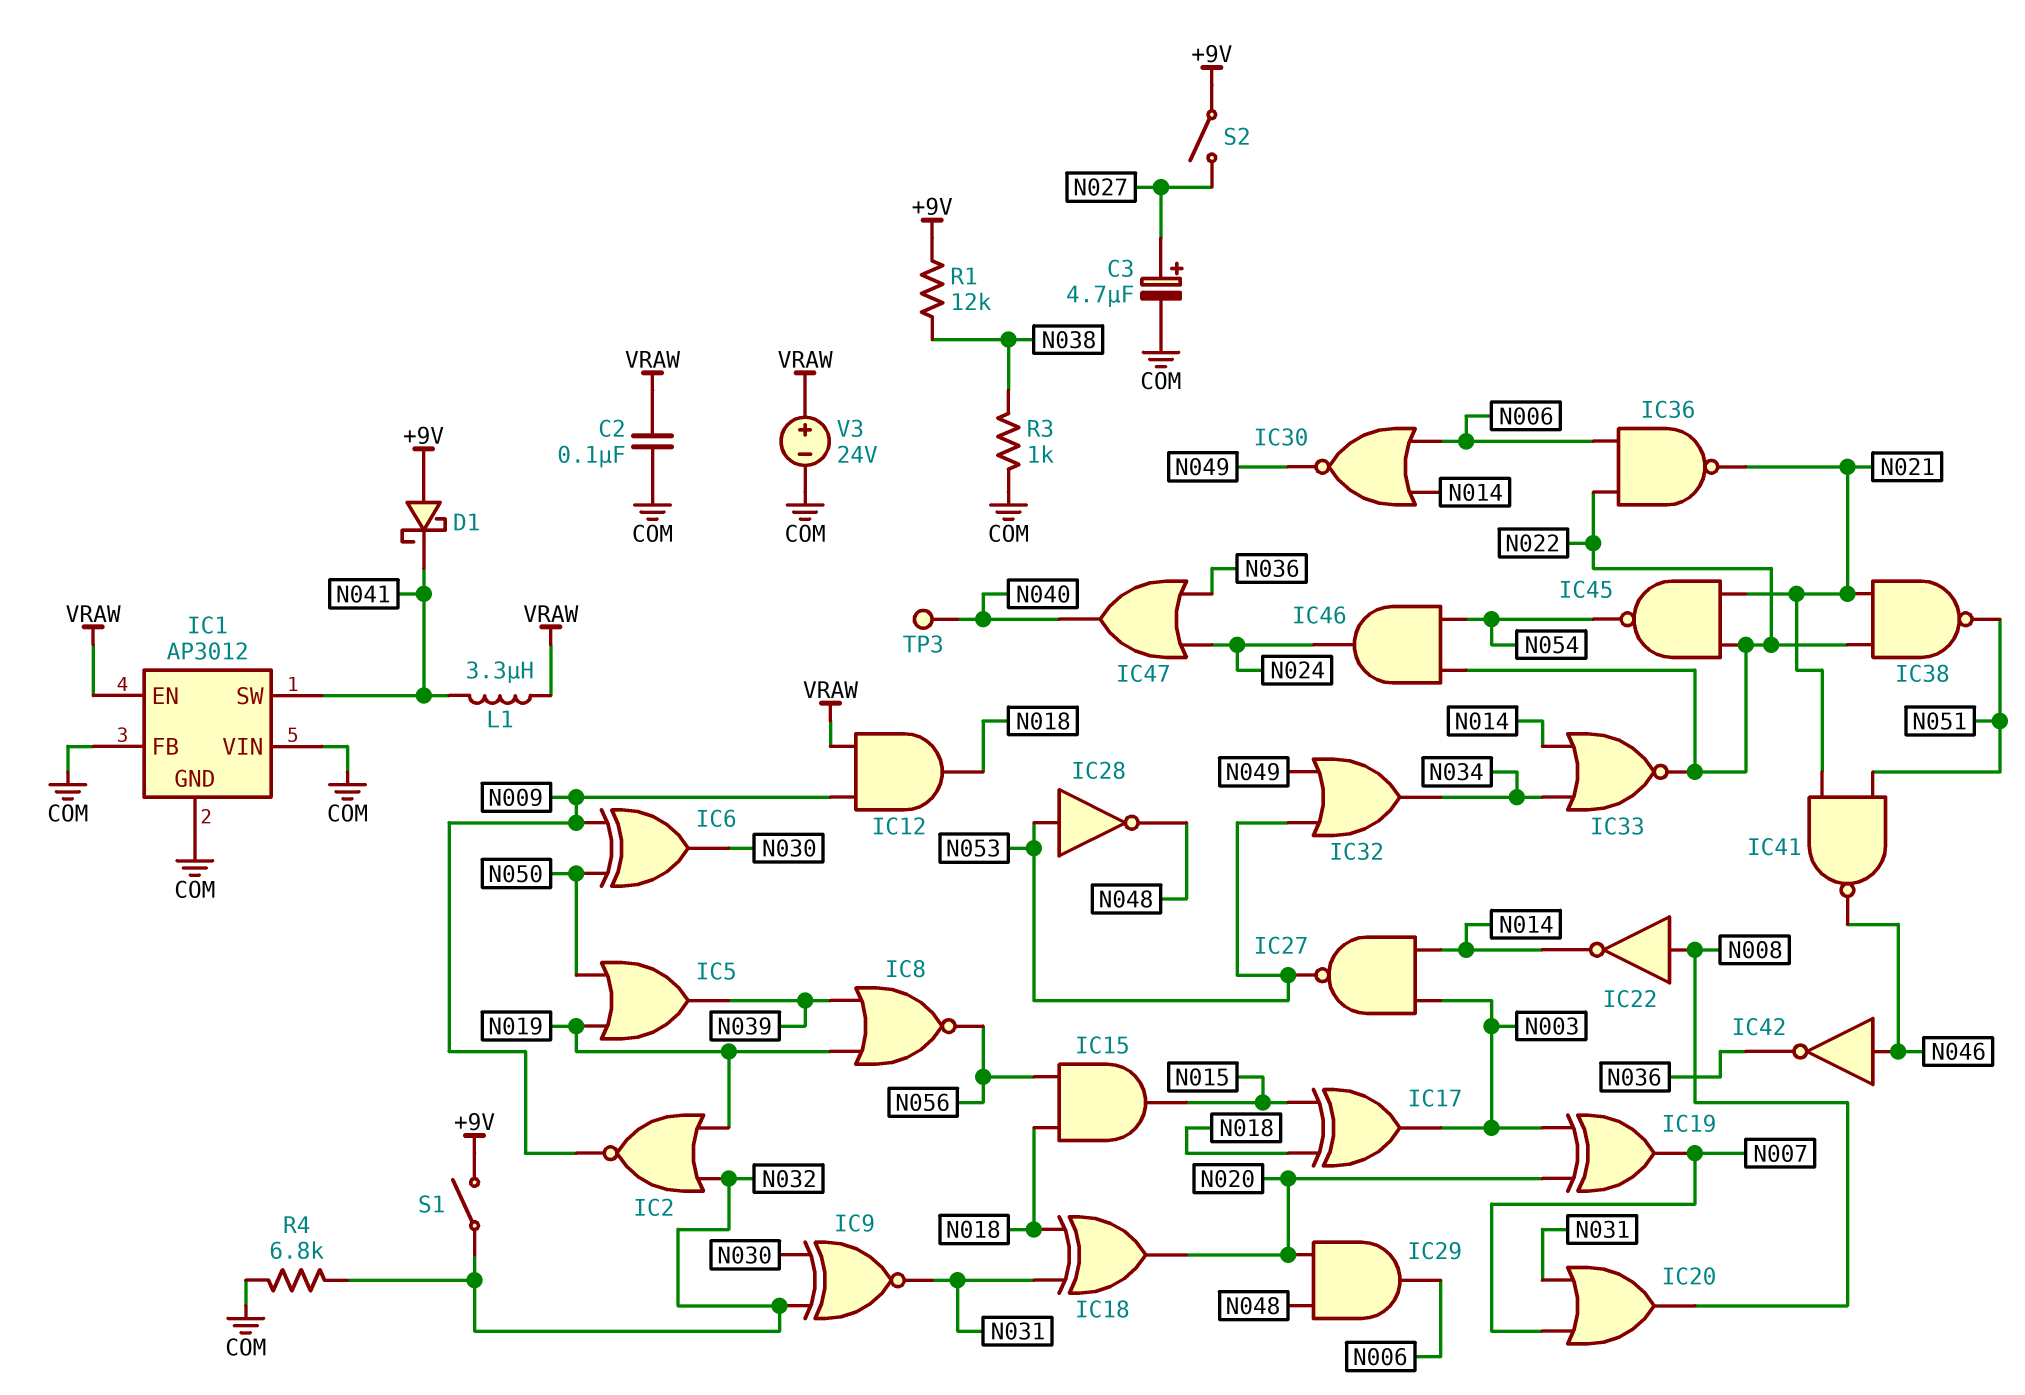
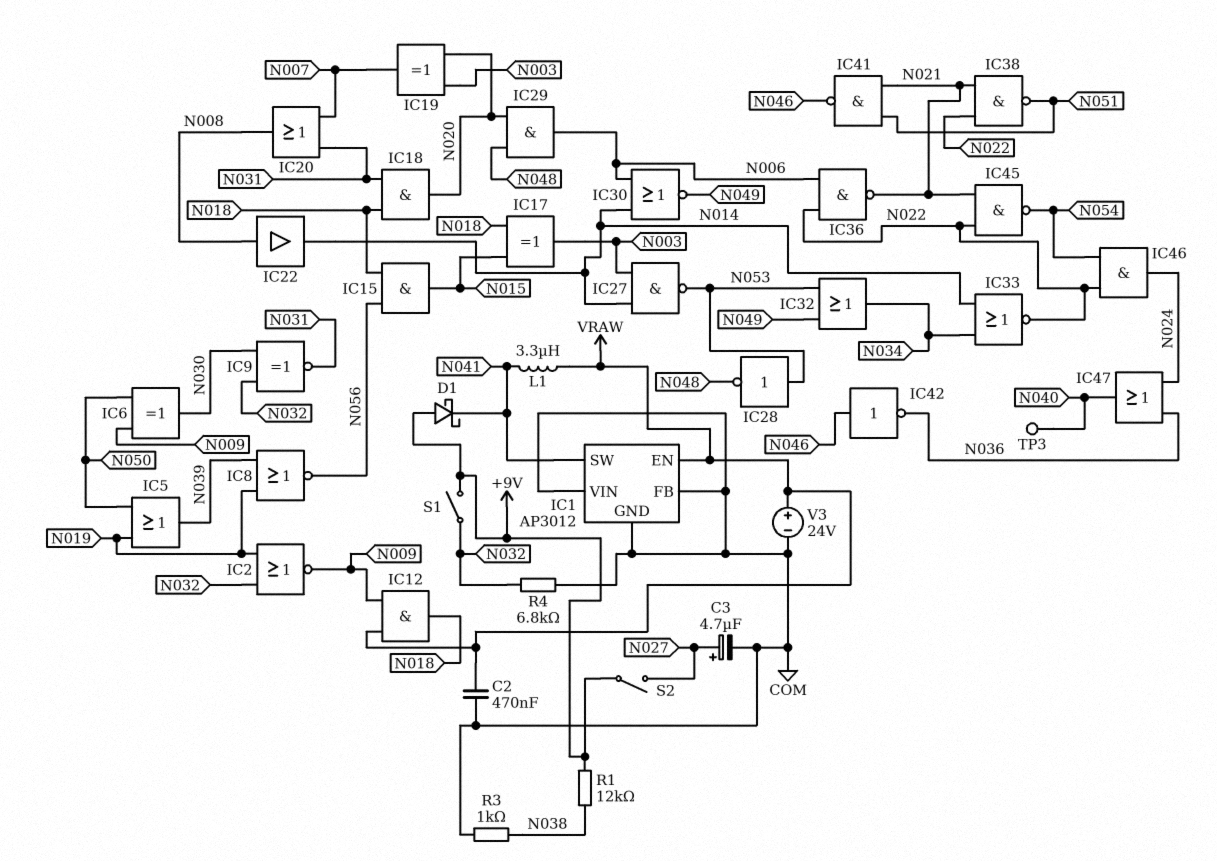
C2: 100nF (COM, VRAW) -> 470nF (COM, VRAW)
IC18: XOR (in N018, in N031, out N020) -> AND (in N018, in N031, out N020)
IC22: NOT (in N008, out N014) -> buffer (in N008, out N014)

